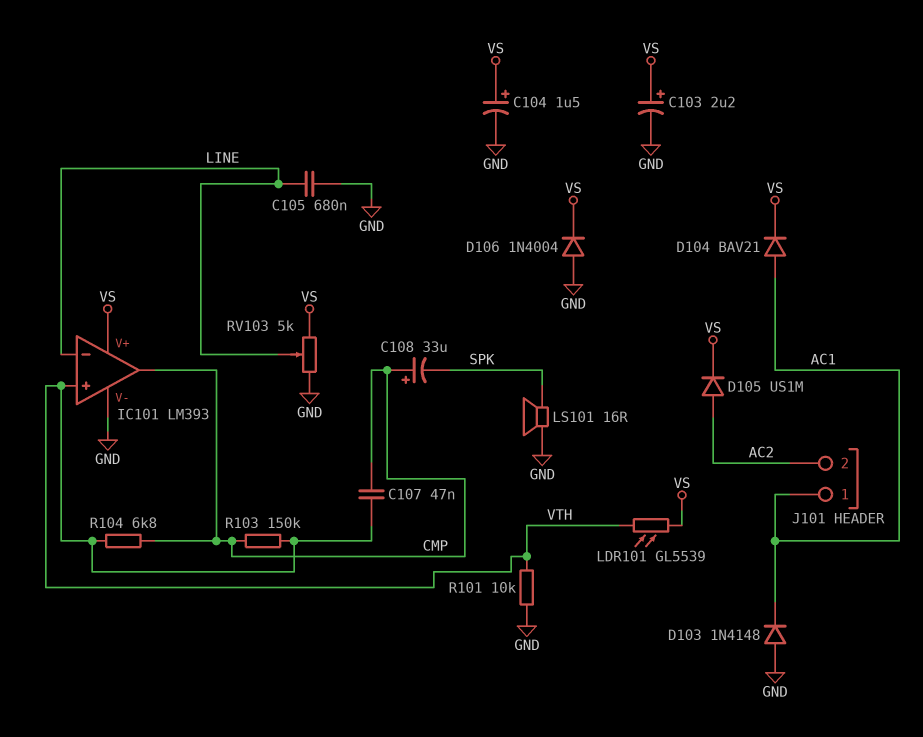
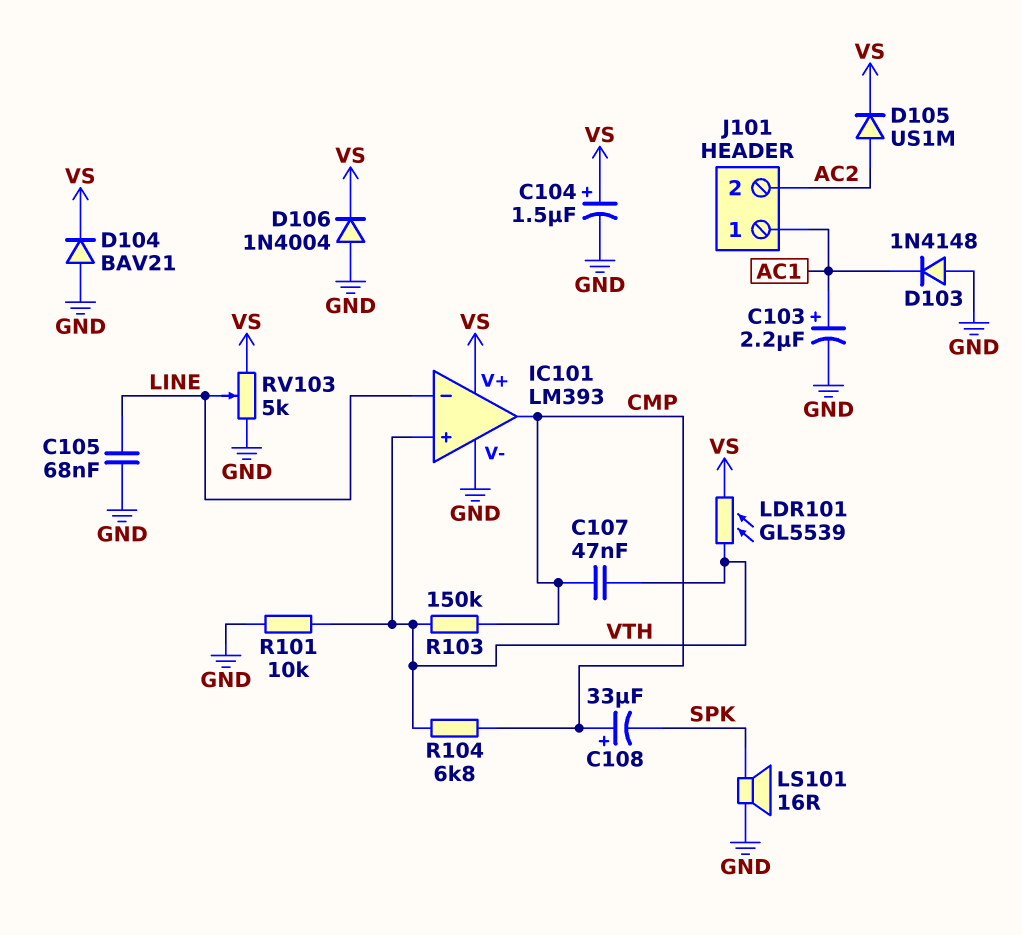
C103: 2.2uF (plus VS, minus GND) -> 2.2uF (plus AC1, minus GND)
C105: 680nF (GND, LINE) -> 68nF (GND, LINE)
D104: diode BAV21 (A AC1, K VS) -> diode BAV21 (A GND, K VS)

